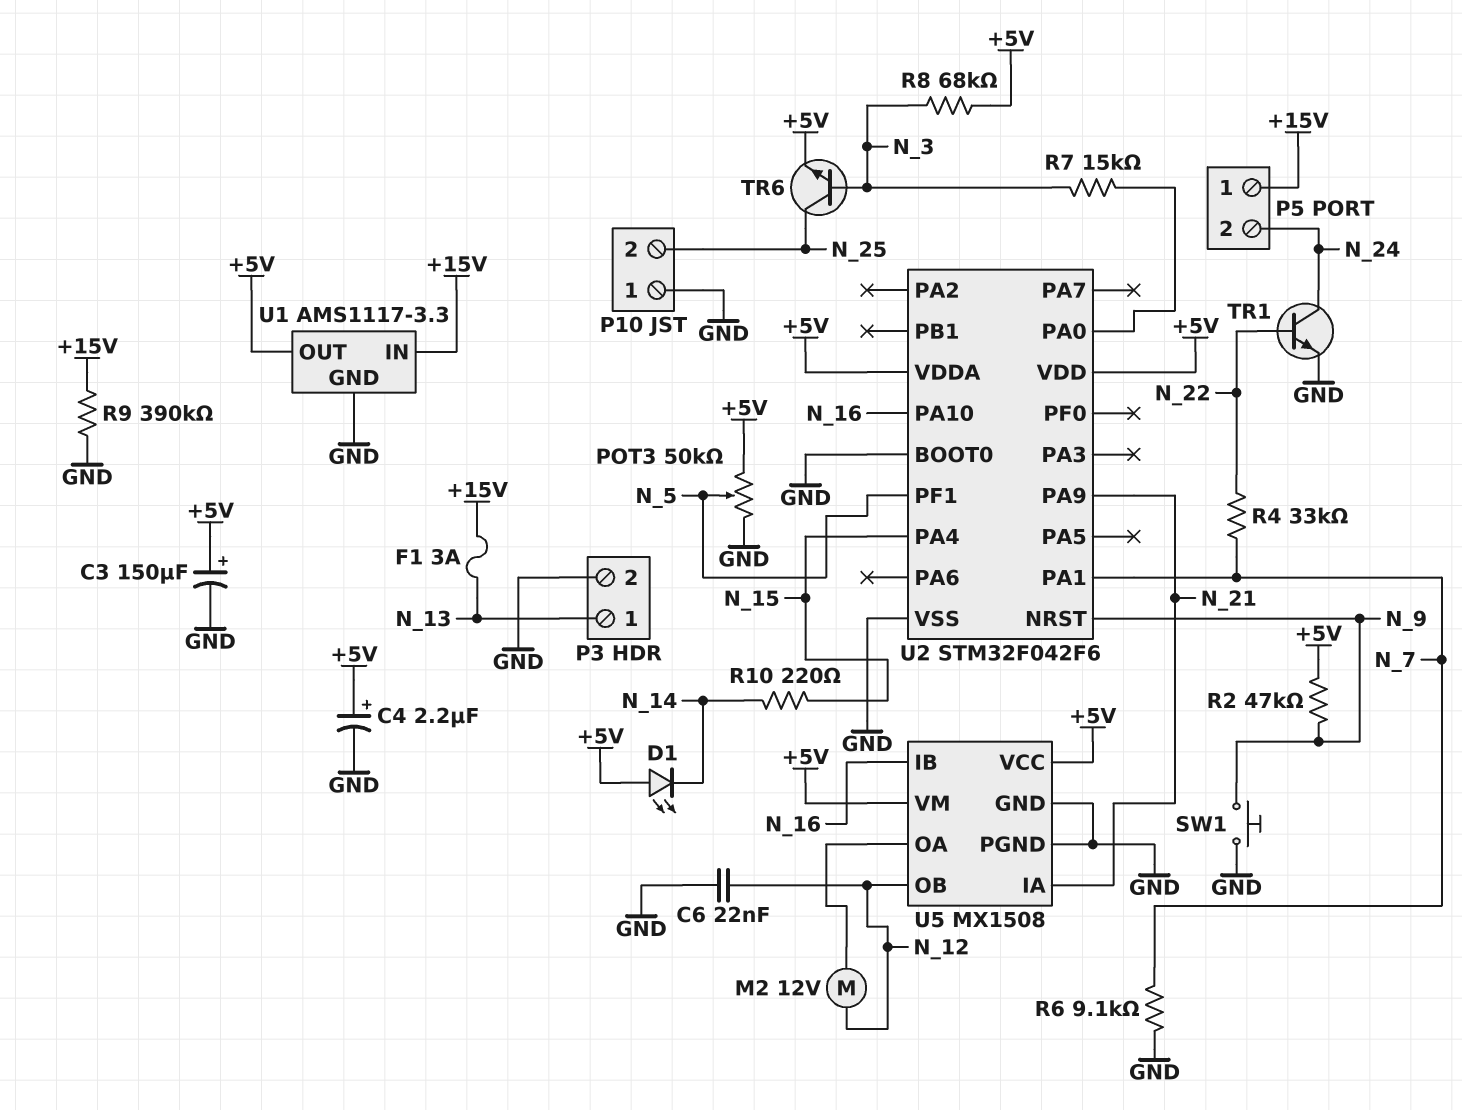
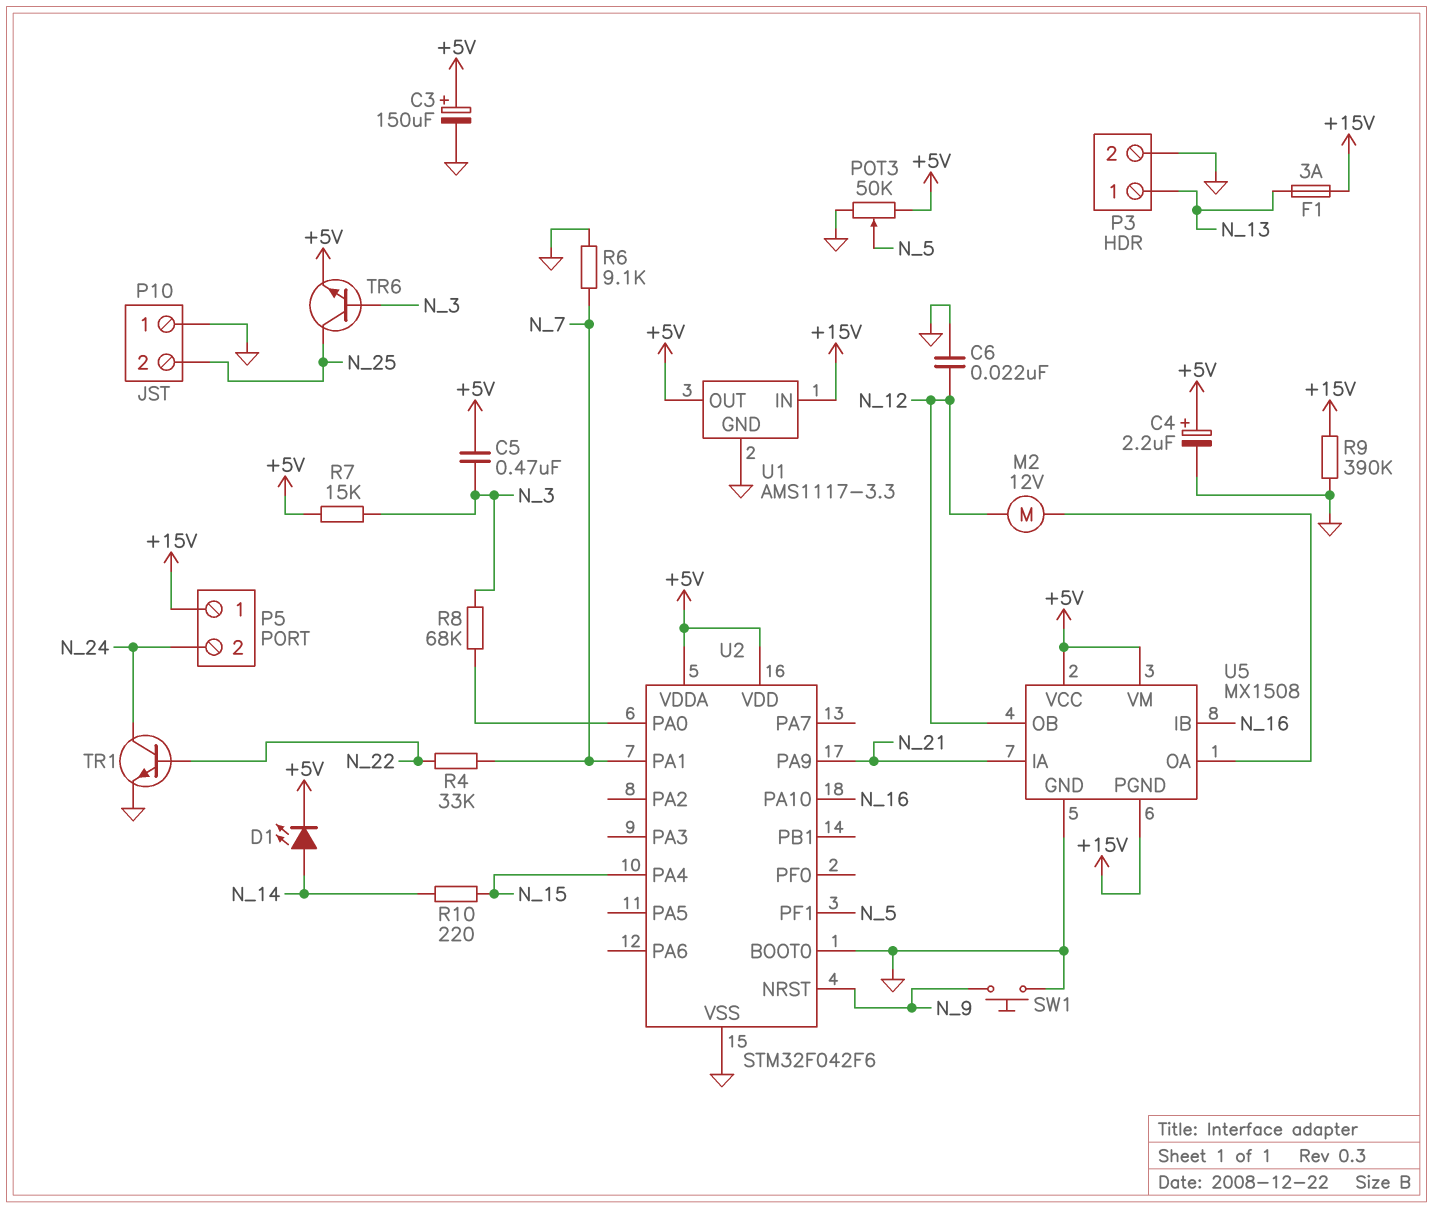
C5: none -> 470nF (+5V, N_3)
D1: LED (A +5V, K N_14) -> LED (A N_14, K +5V)
R2: 47k (+5V, N_9) -> none
R7: 15k (N_3, U2/PA0) -> 15k (+5V, N_3)
R8: 68k (+5V, N_3) -> 68k (N_3, U2/PA0)
U5 pin PGND: GND -> +15V

